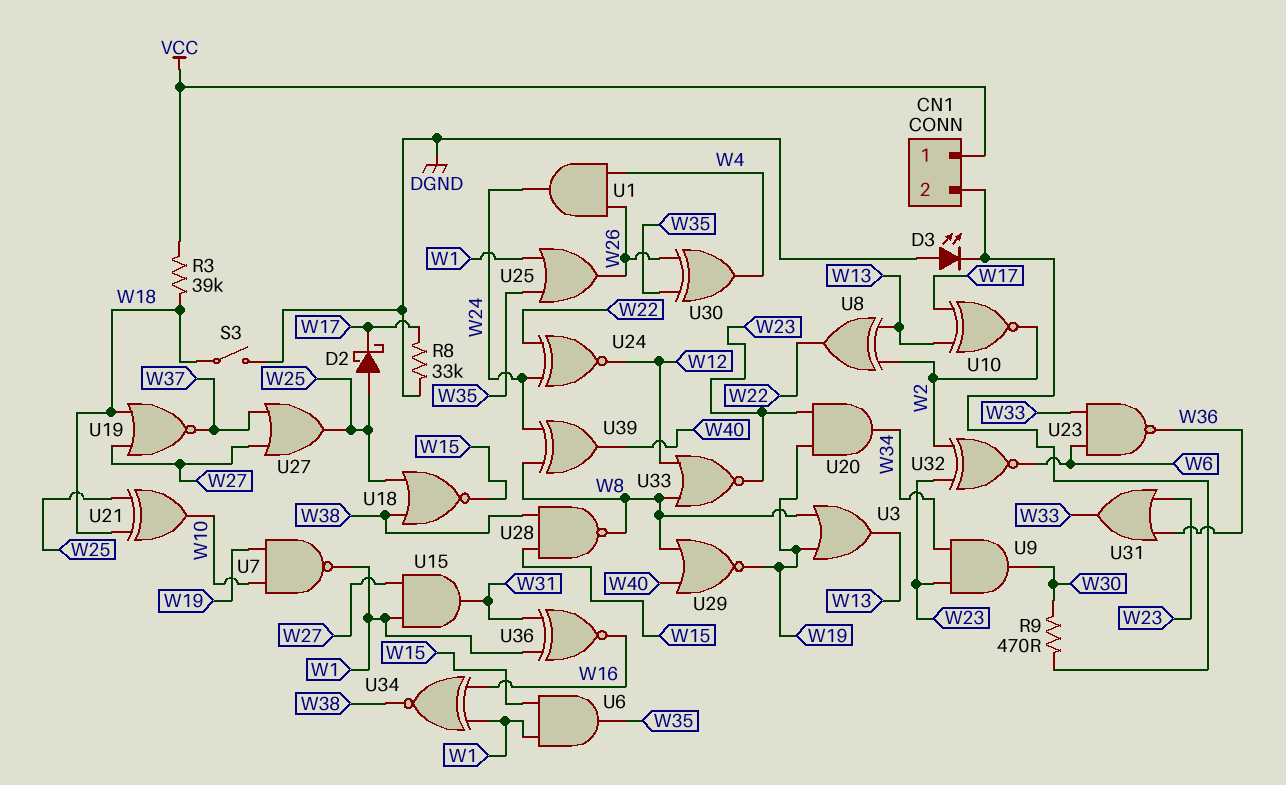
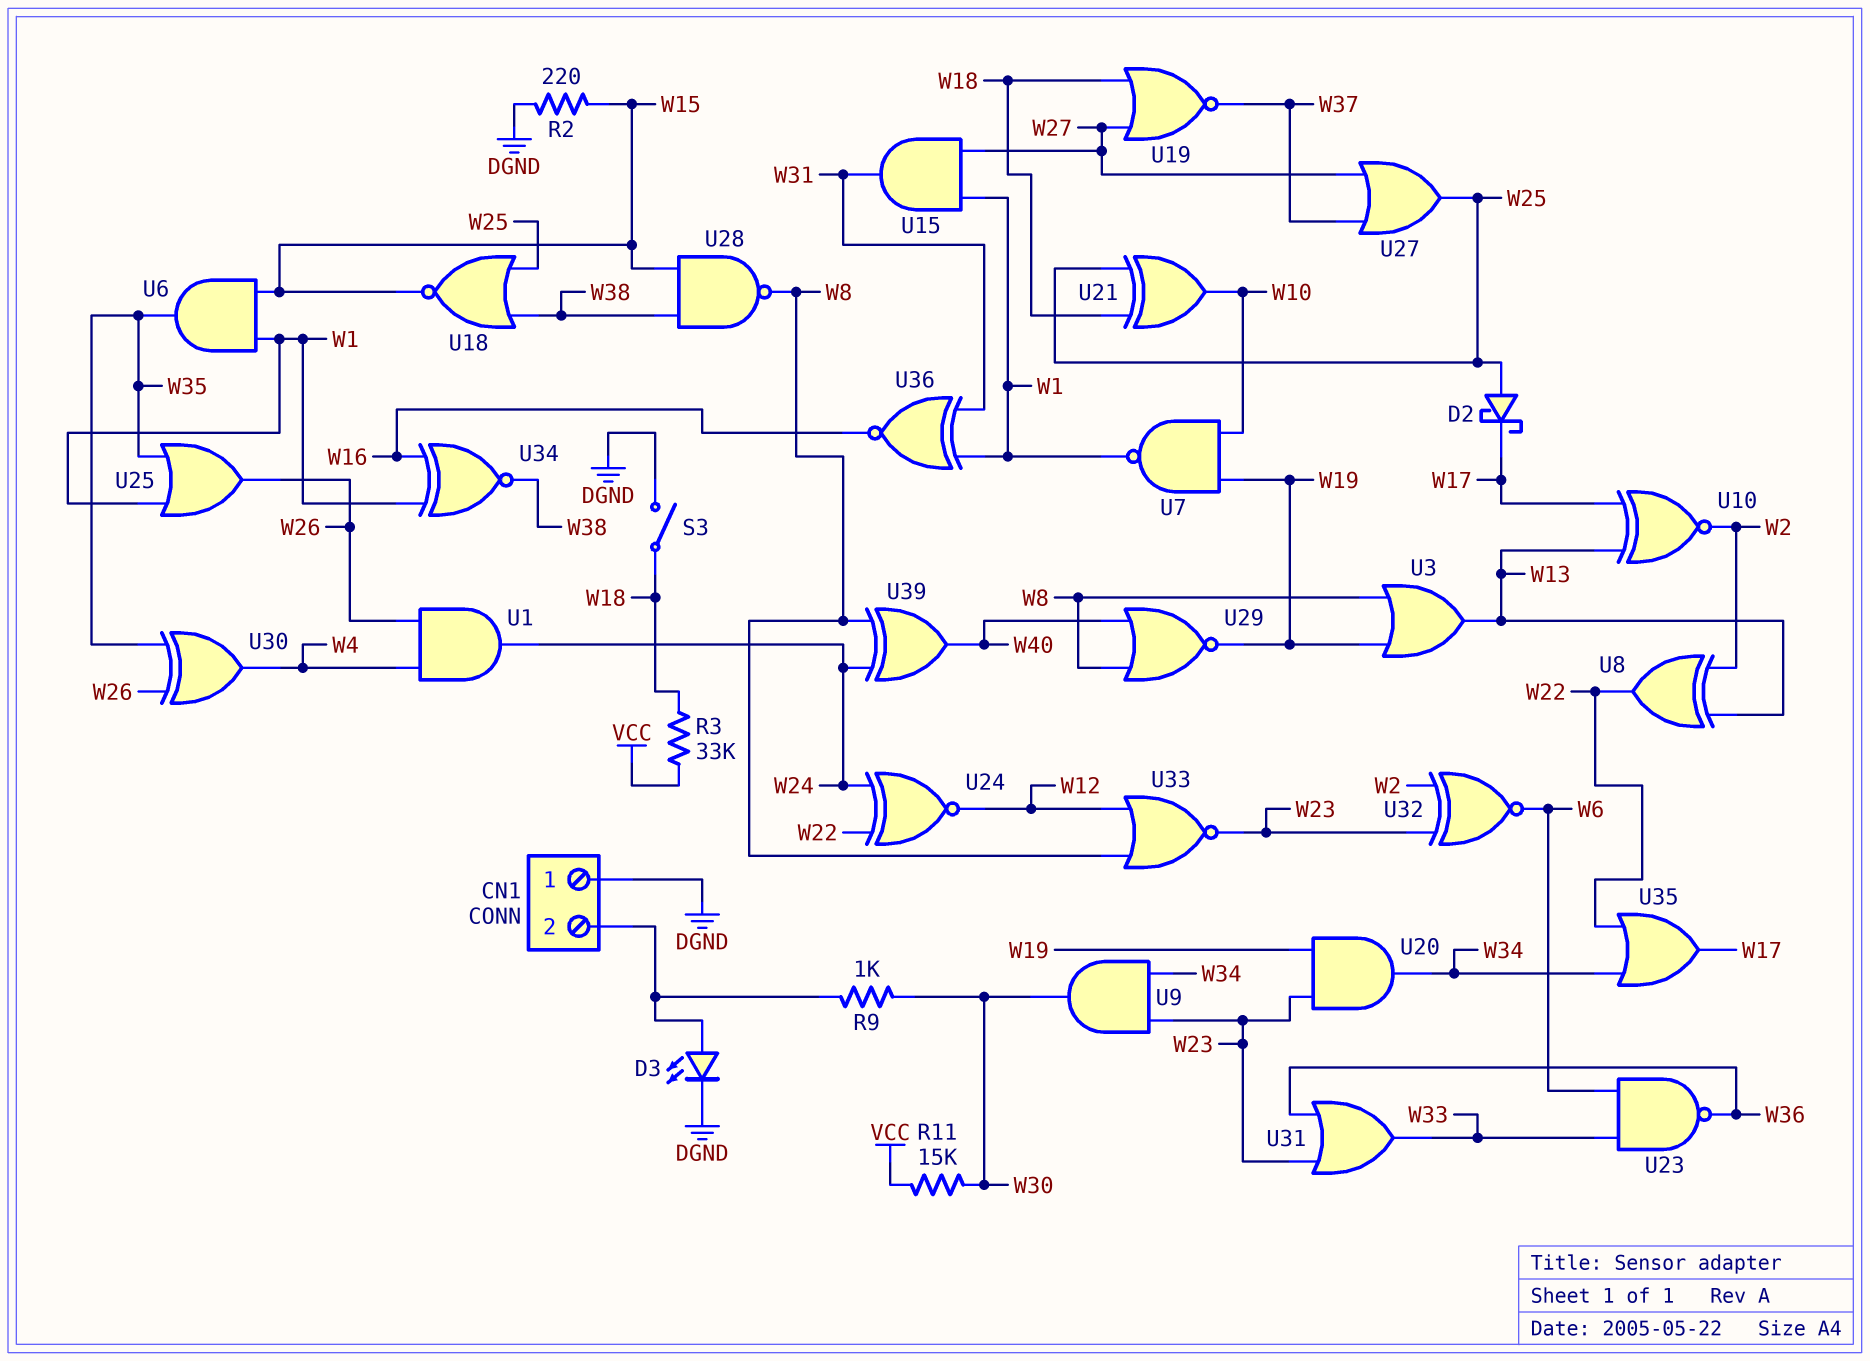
CN1 pin 1: VCC -> DGND
D3: LED (A DGND, K CN1/2) -> LED (A CN1/2, K DGND)
R2: none -> 220 (DGND, W15)
R3: 39k (VCC, W18) -> 33k (VCC, W18)
R8: 33k (DGND, W17) -> none
R9: 470 (CN1/2, W30) -> 1k (CN1/2, W30)
R11: none -> 15k (VCC, W30)
U35: none -> OR (in W22, in W34, out W17)

